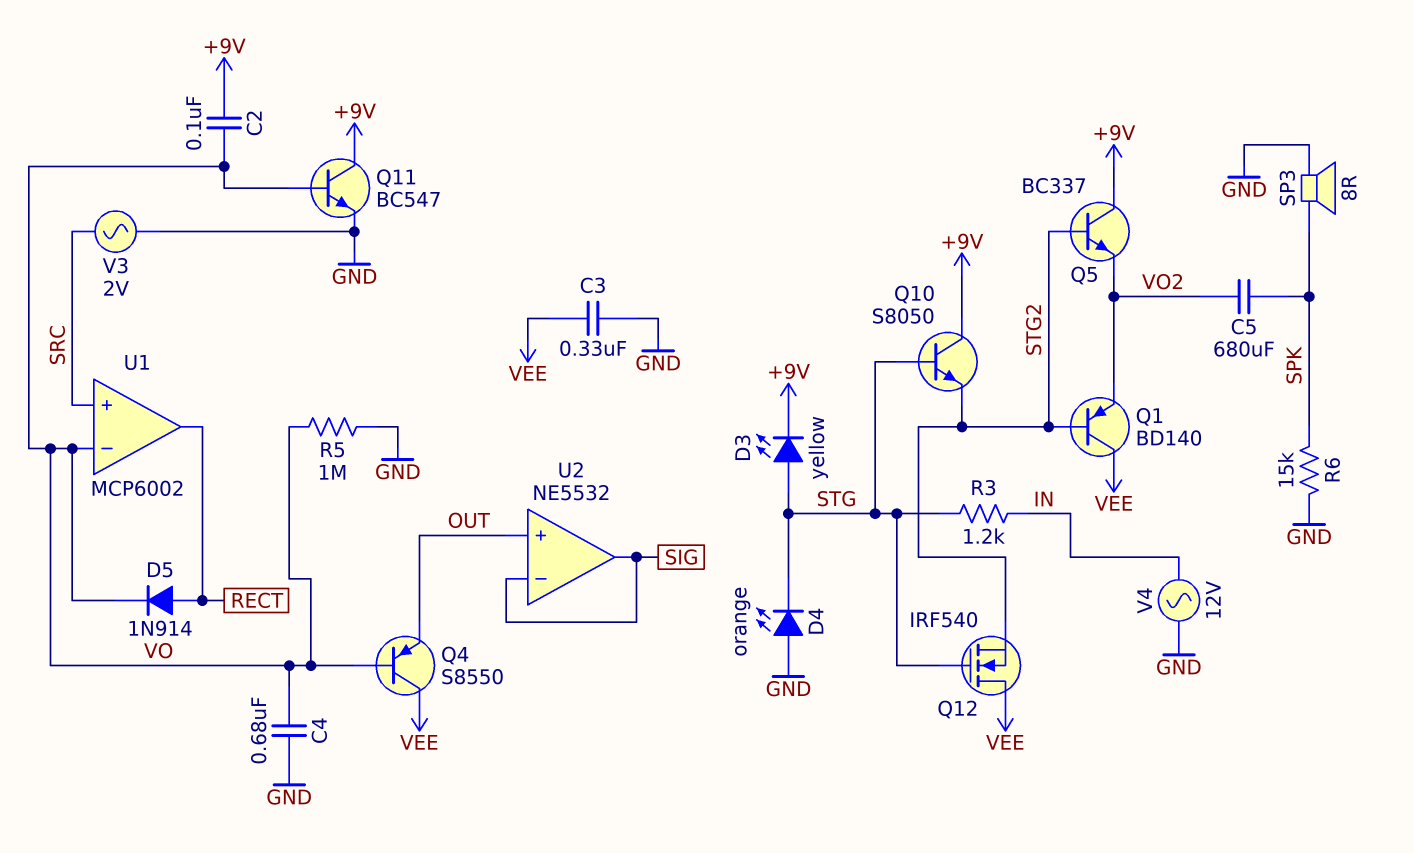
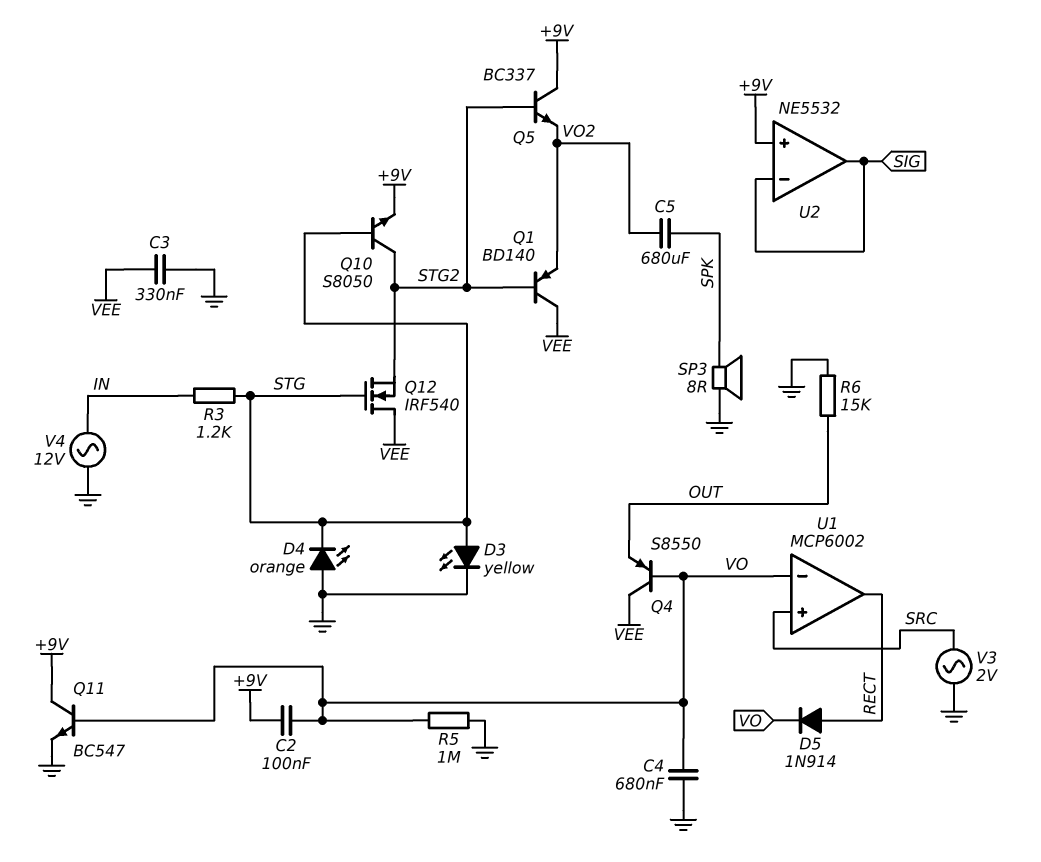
D3: LED yellow (A STG, K +9V) -> LED yellow (A STG, K GND)
Q10: NPN S8050 (B STG, C +9V, E STG2) -> NPN S8050 (B STG, C STG2, E +9V)
R6: 15k (GND, SPK) -> 15k (GND, OUT)
U2 pin in+: OUT -> +9V

